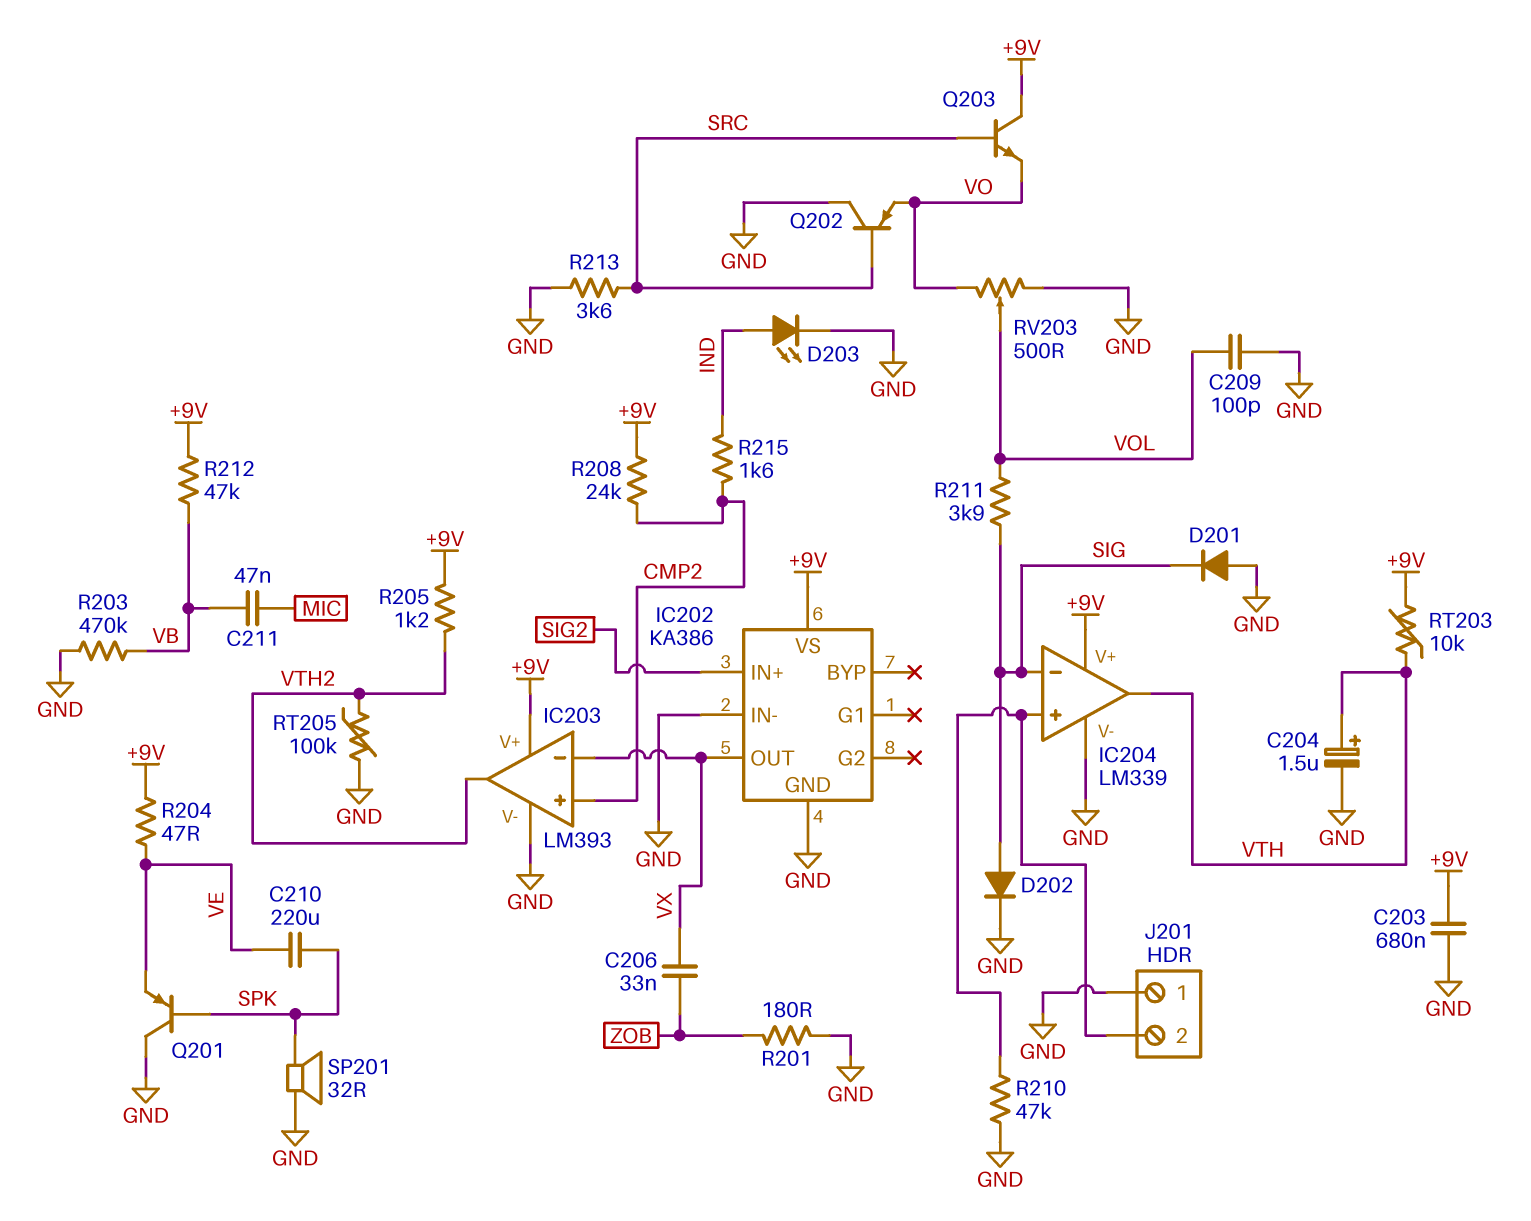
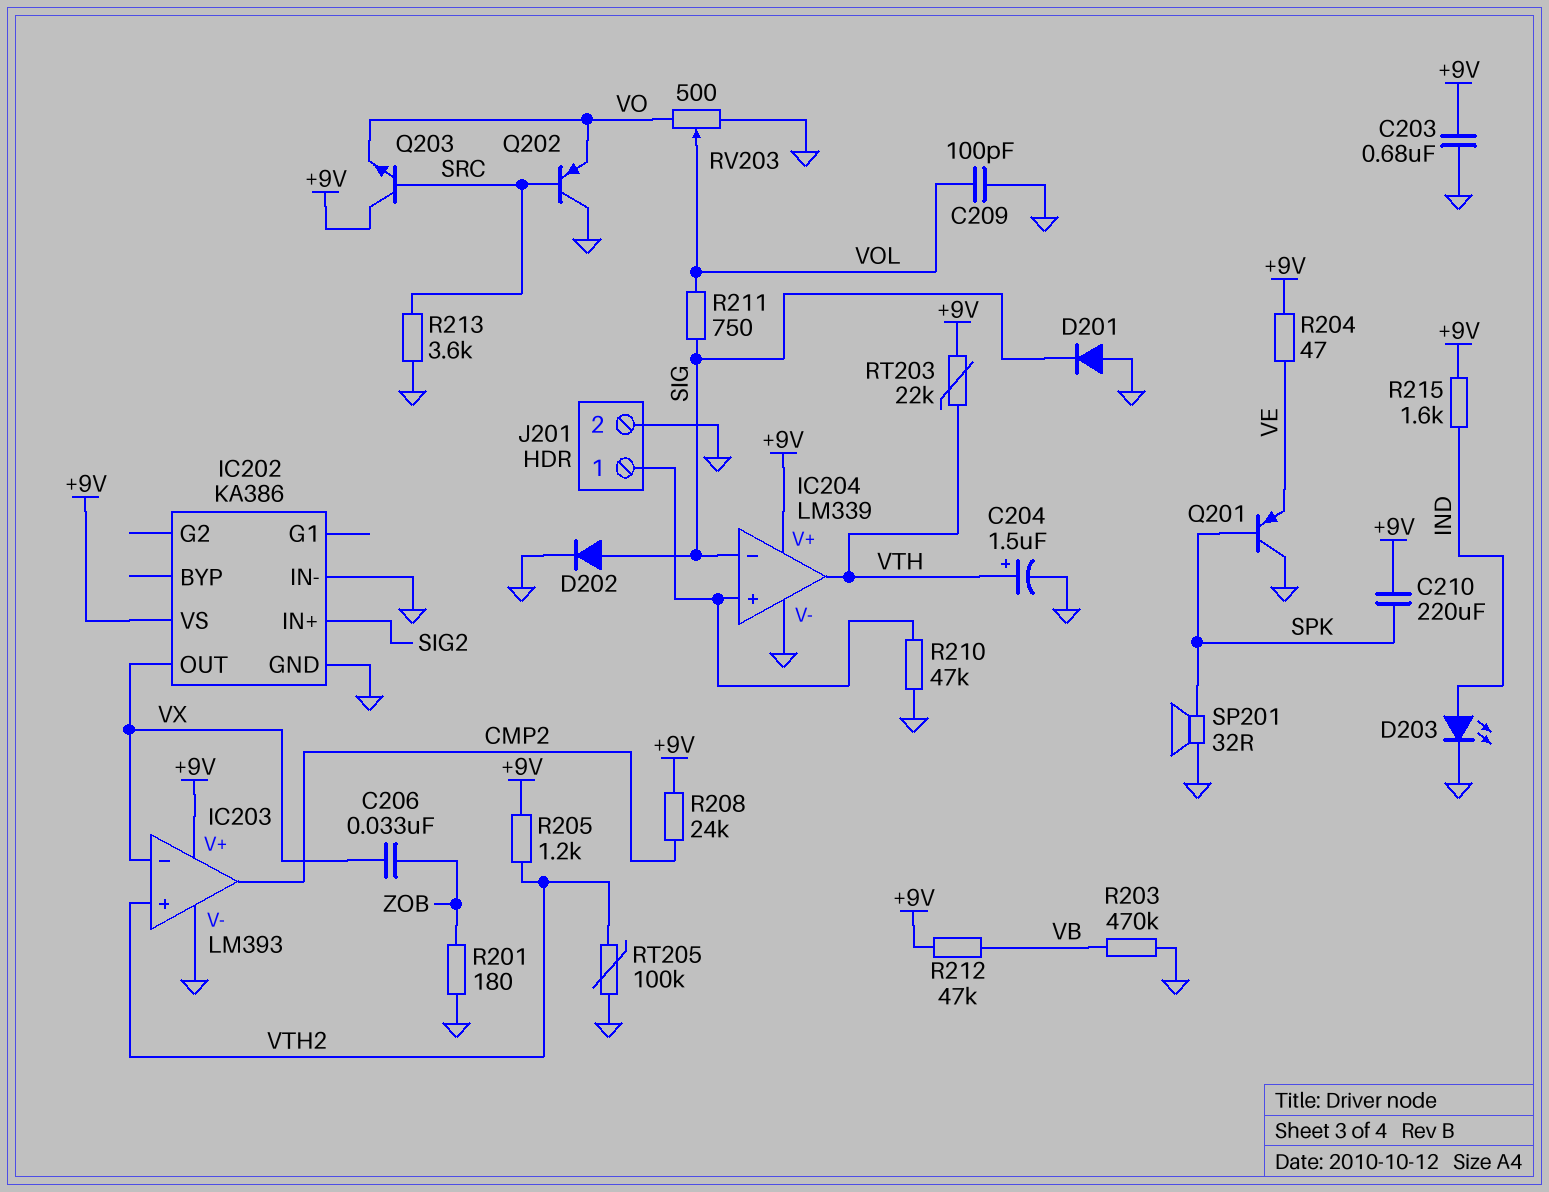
C210: 220uF (SPK, VE) -> 220uF (+9V, SPK)
C211: 47nF (MIC, VB) -> none
IC203 pin in+: CMP2 -> VTH2
IC203 pin out: VTH2 -> CMP2
J201 pin 1: GND -> IC204/in+
J201 pin 2: IC204/in+ -> GND
R211: 3.9k (SIG, VOL) -> 750 (SIG, VOL)
R215: 1.6k (CMP2, IND) -> 1.6k (+9V, IND)
RT203: 10k (+9V, VTH) -> 22k (+9V, VTH)

